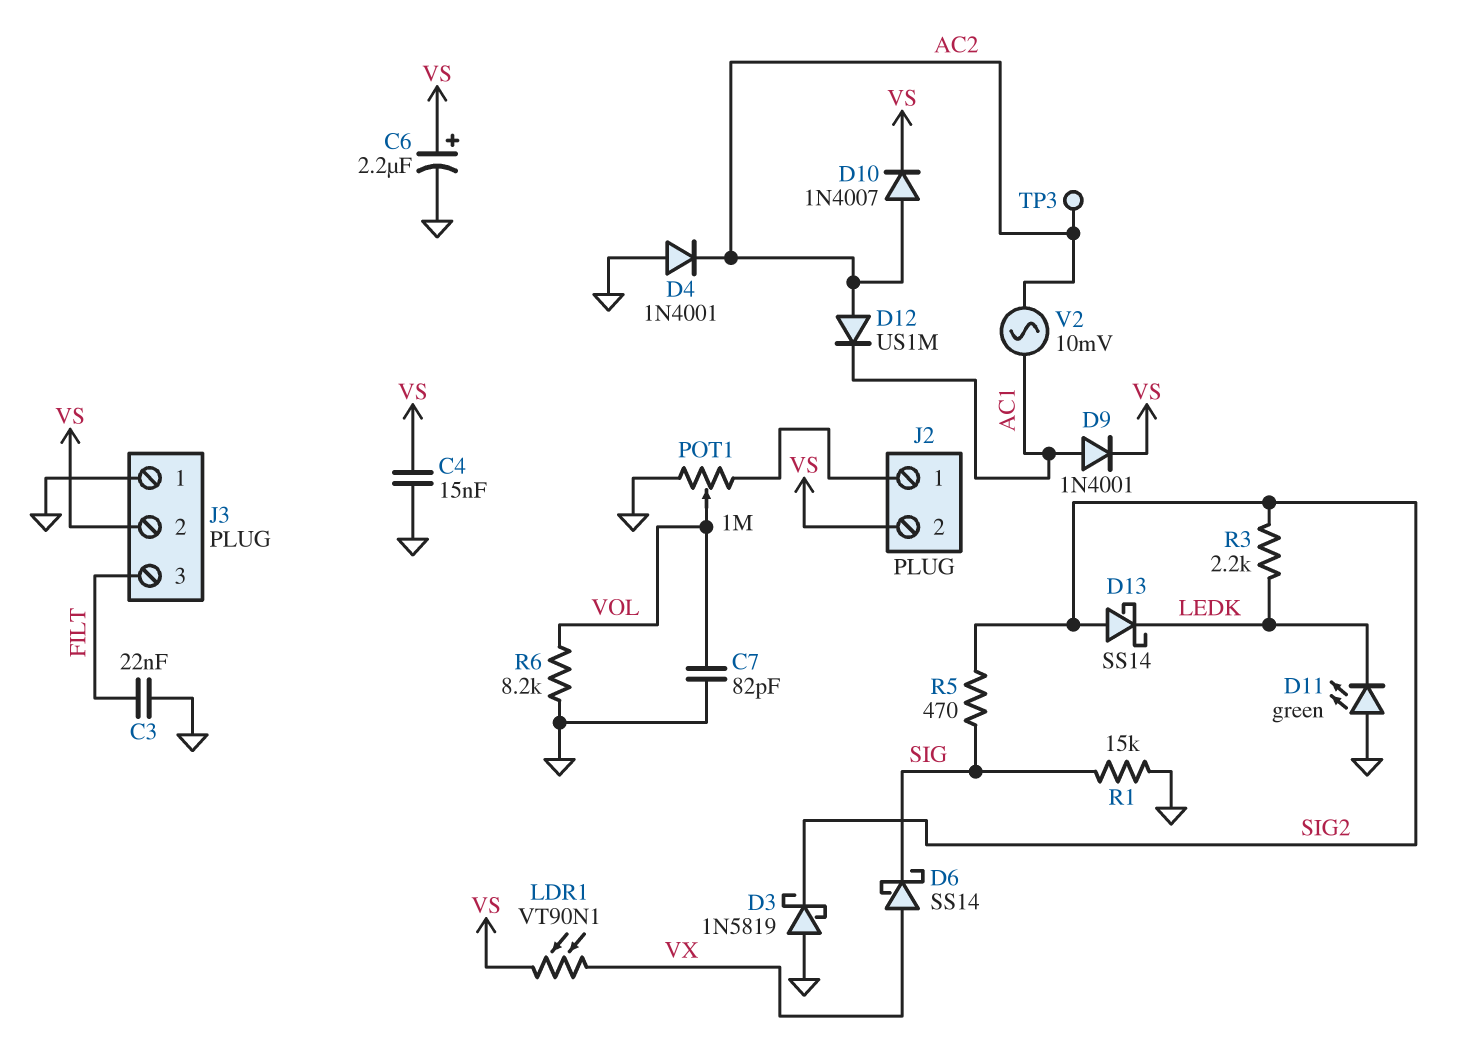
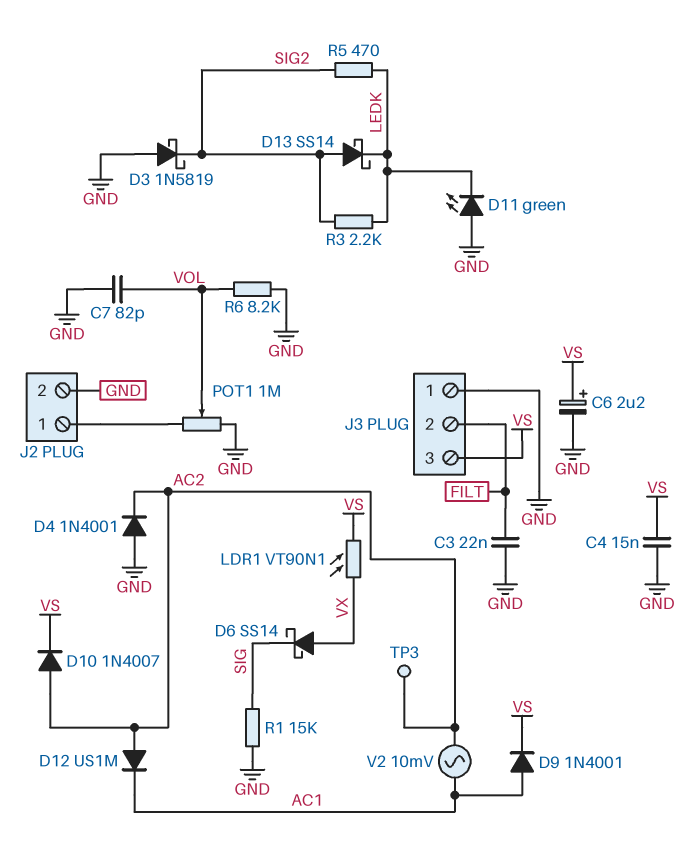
J2 pin 2: VS -> GND
J3 pin 2: VS -> FILT
J3 pin 3: FILT -> VS
R5: 470 (SIG, SIG2) -> 470 (LEDK, SIG2)

